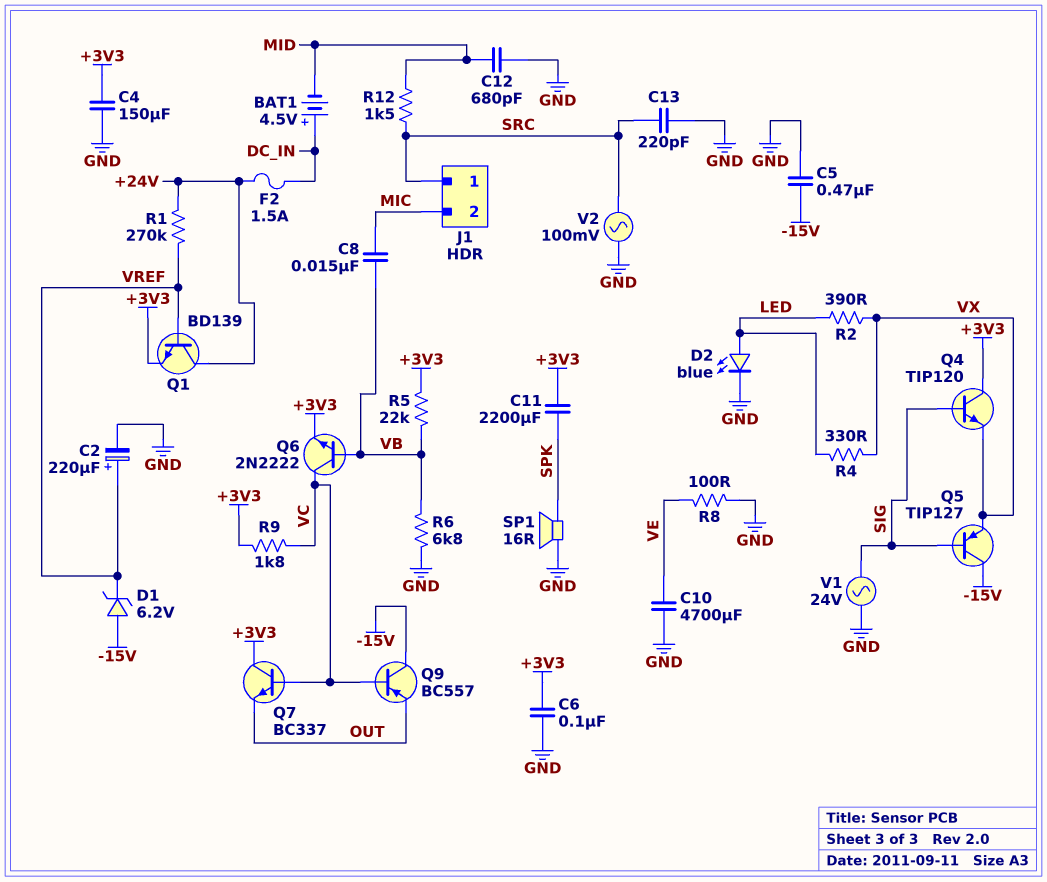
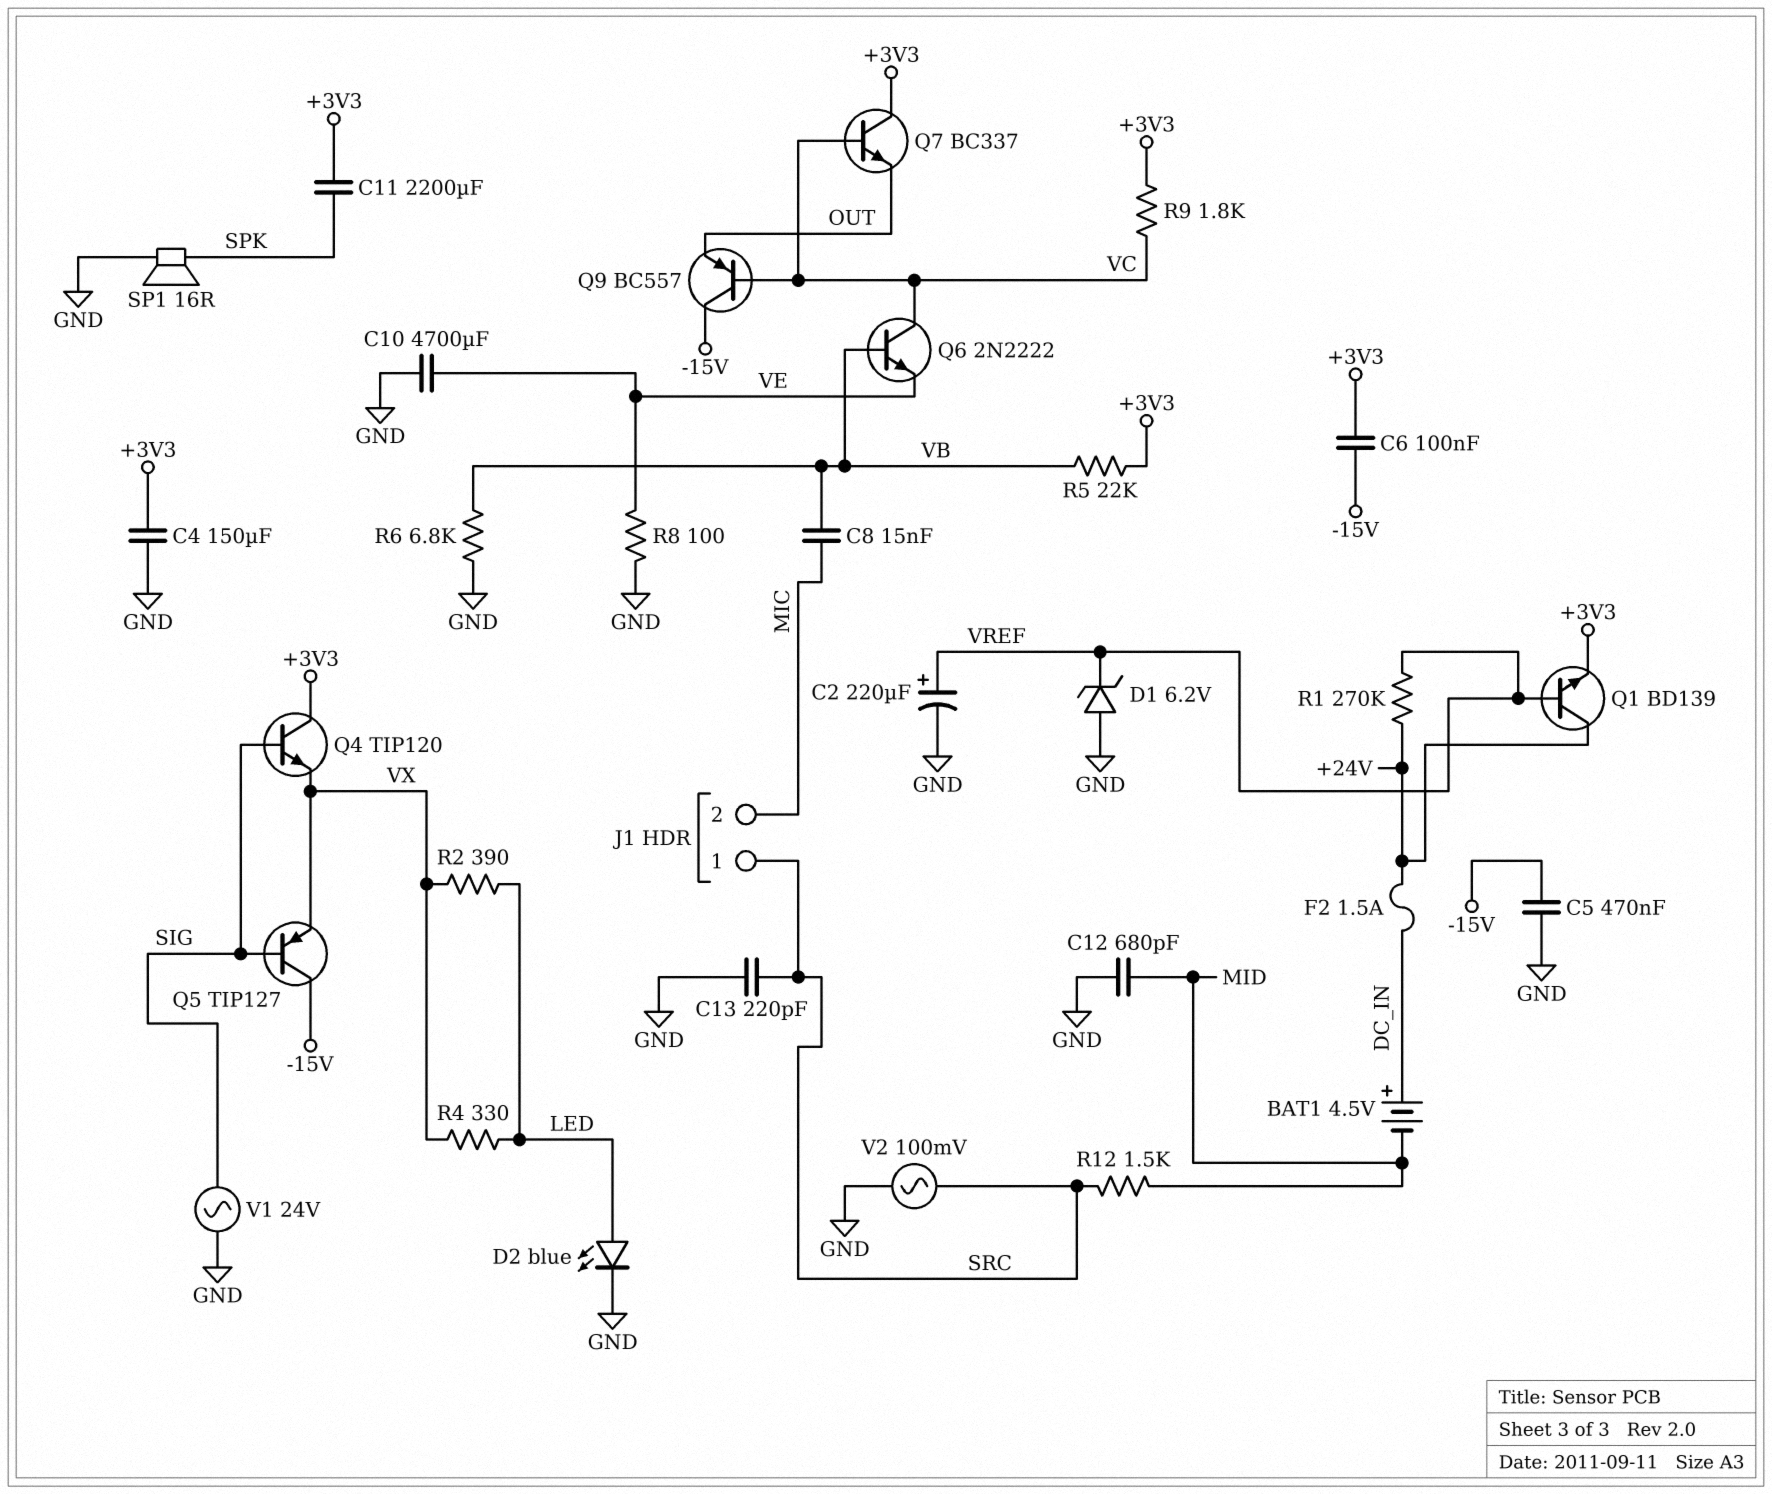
C6: 100nF (+3V3, GND) -> 100nF (+3V3, -15V)
D1: zener 6.2V (A -15V, K VREF) -> zener 6.2V (A GND, K VREF)
Q6: NPN 2N2222 (B VB, C VC, E +3V3) -> NPN 2N2222 (B VB, C VC, E VE)

